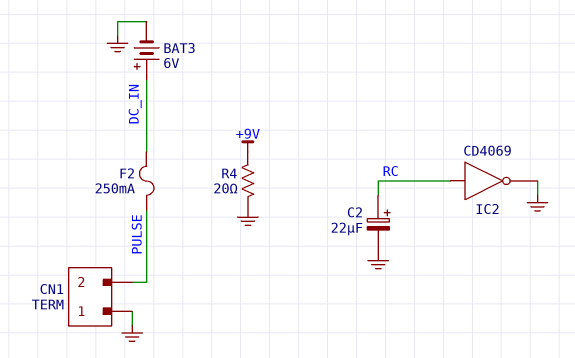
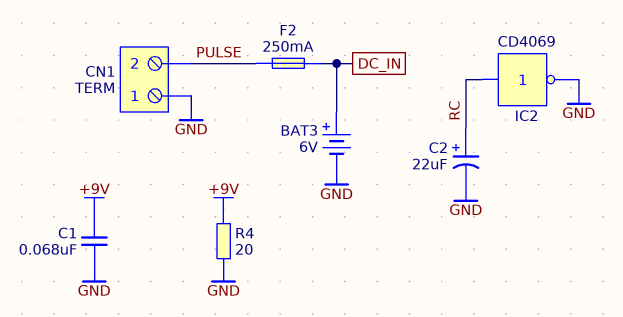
C1: none -> 68nF (+9V, GND)

